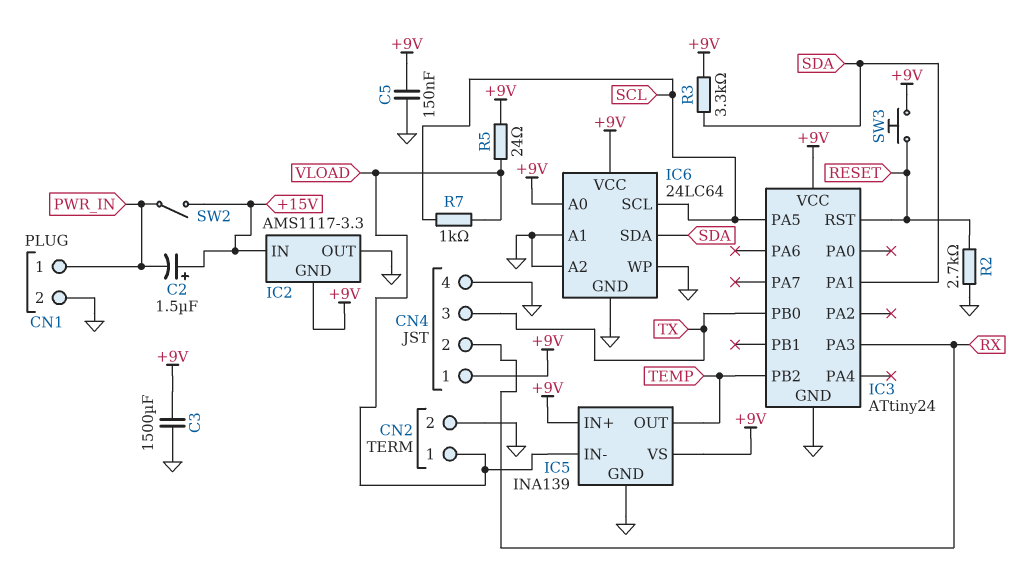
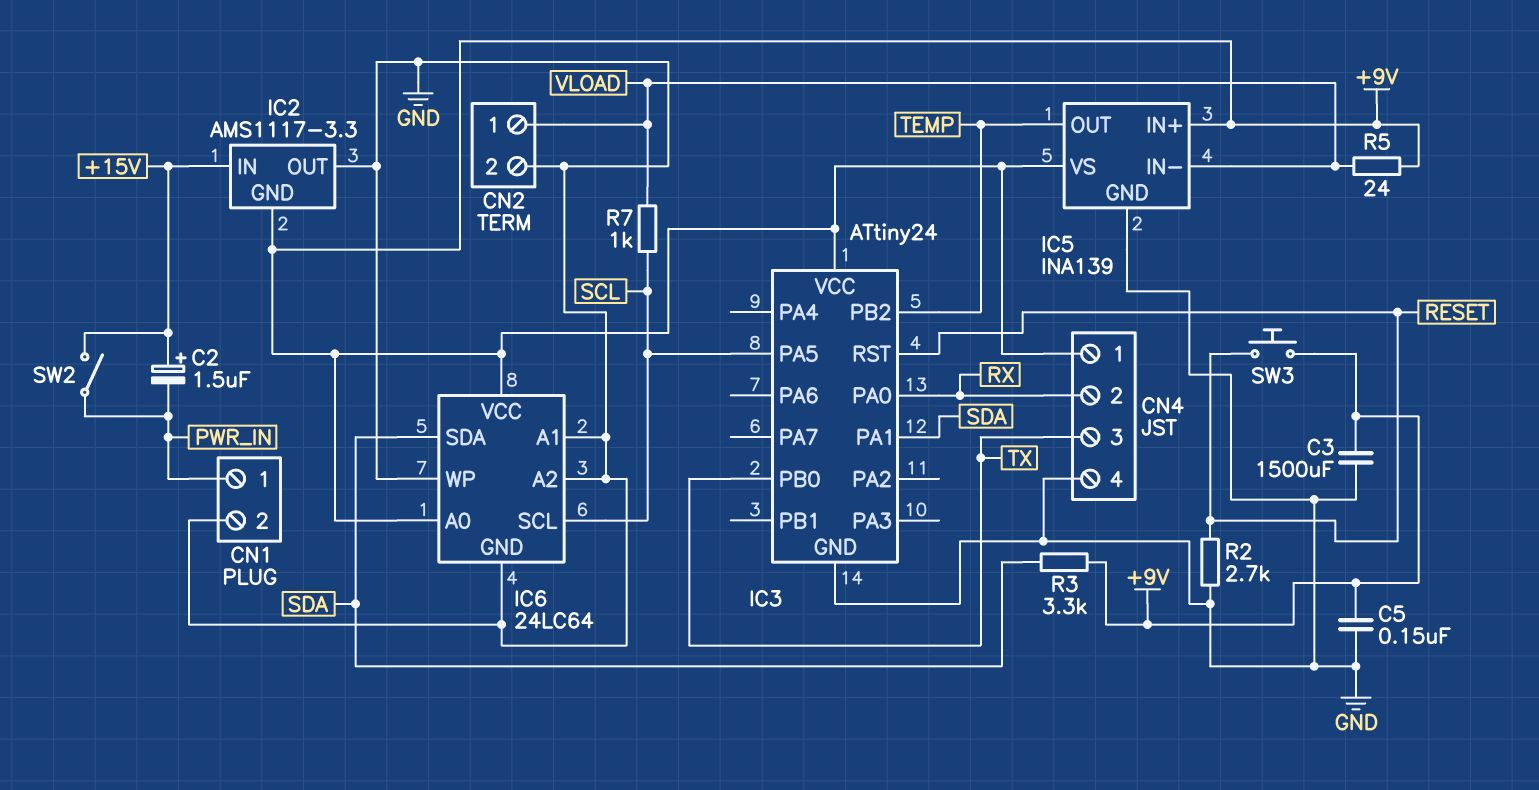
IC3 pin PA0: none -> RX
IC3 pin PA3: RX -> none

